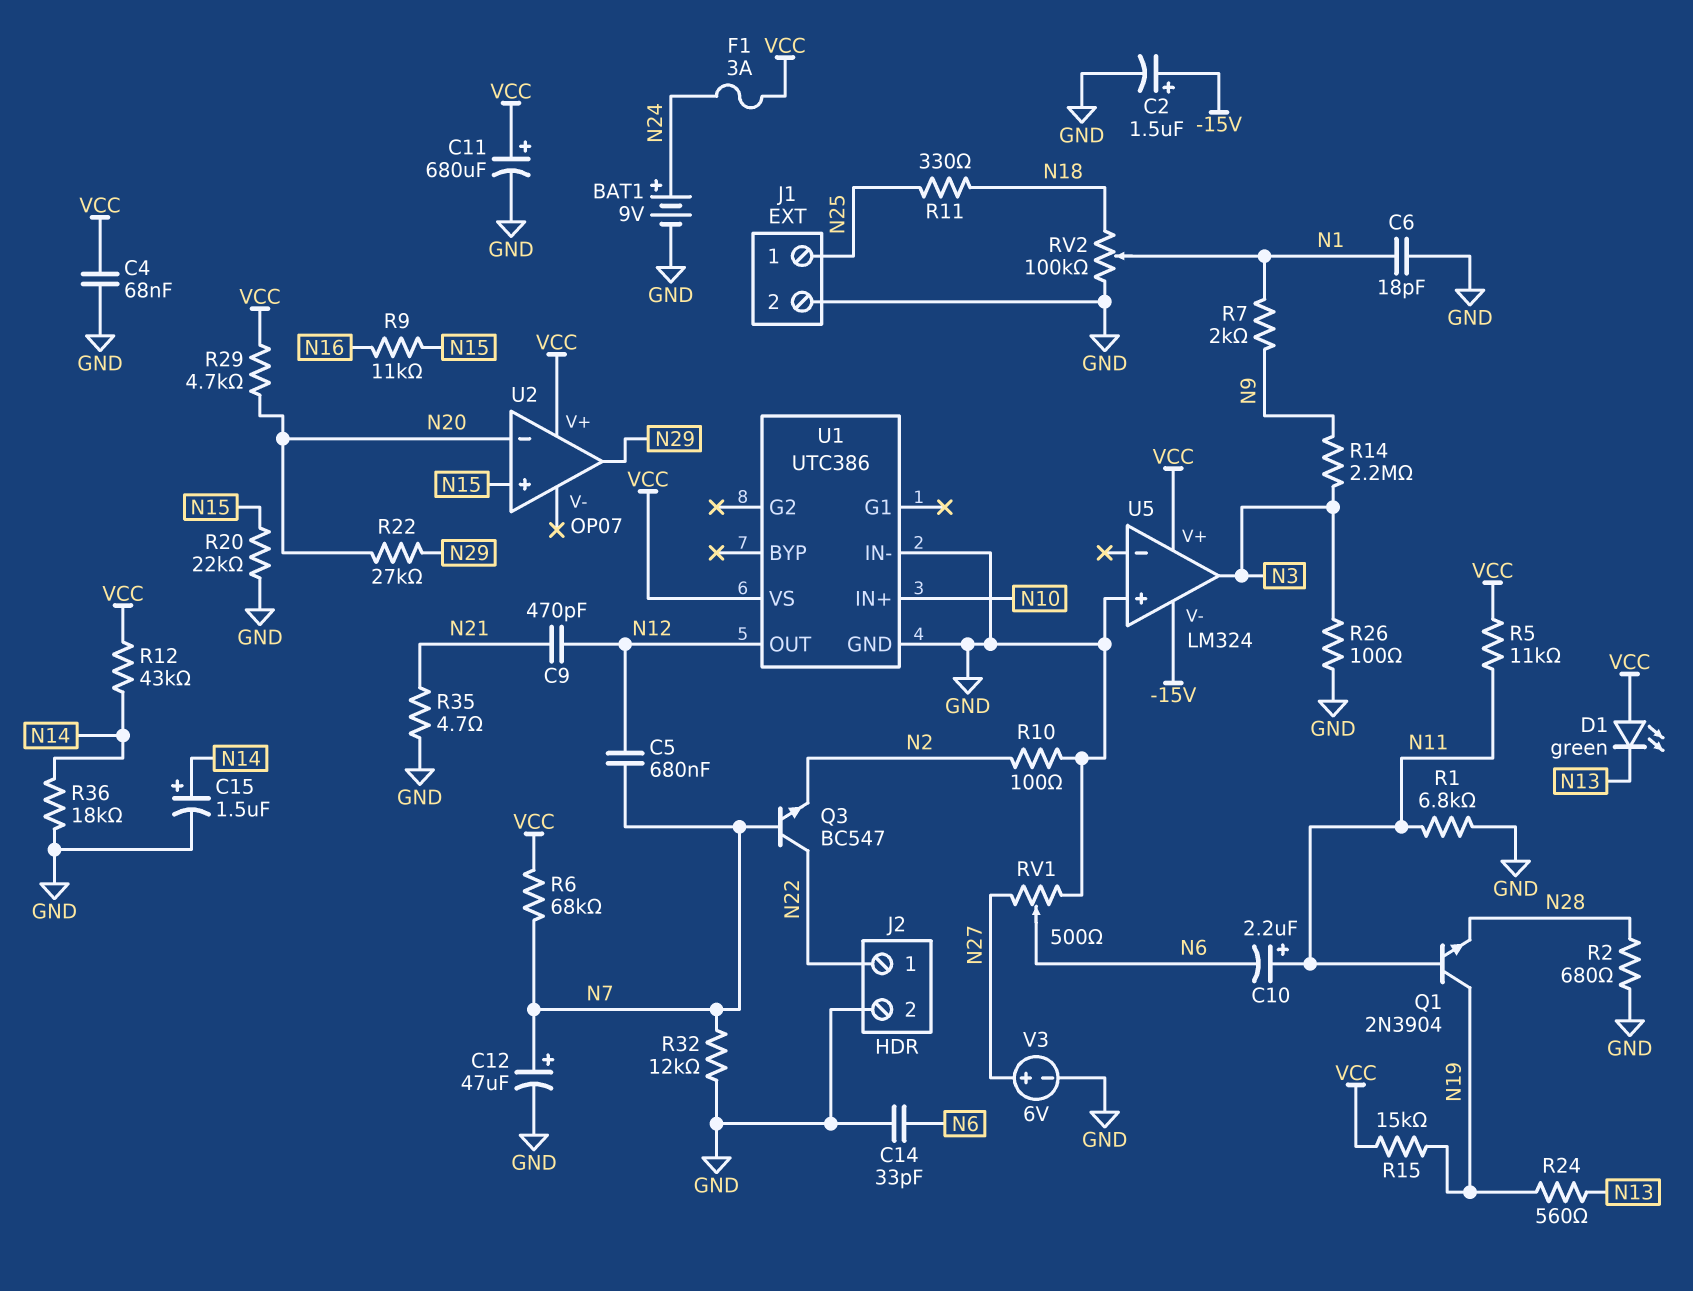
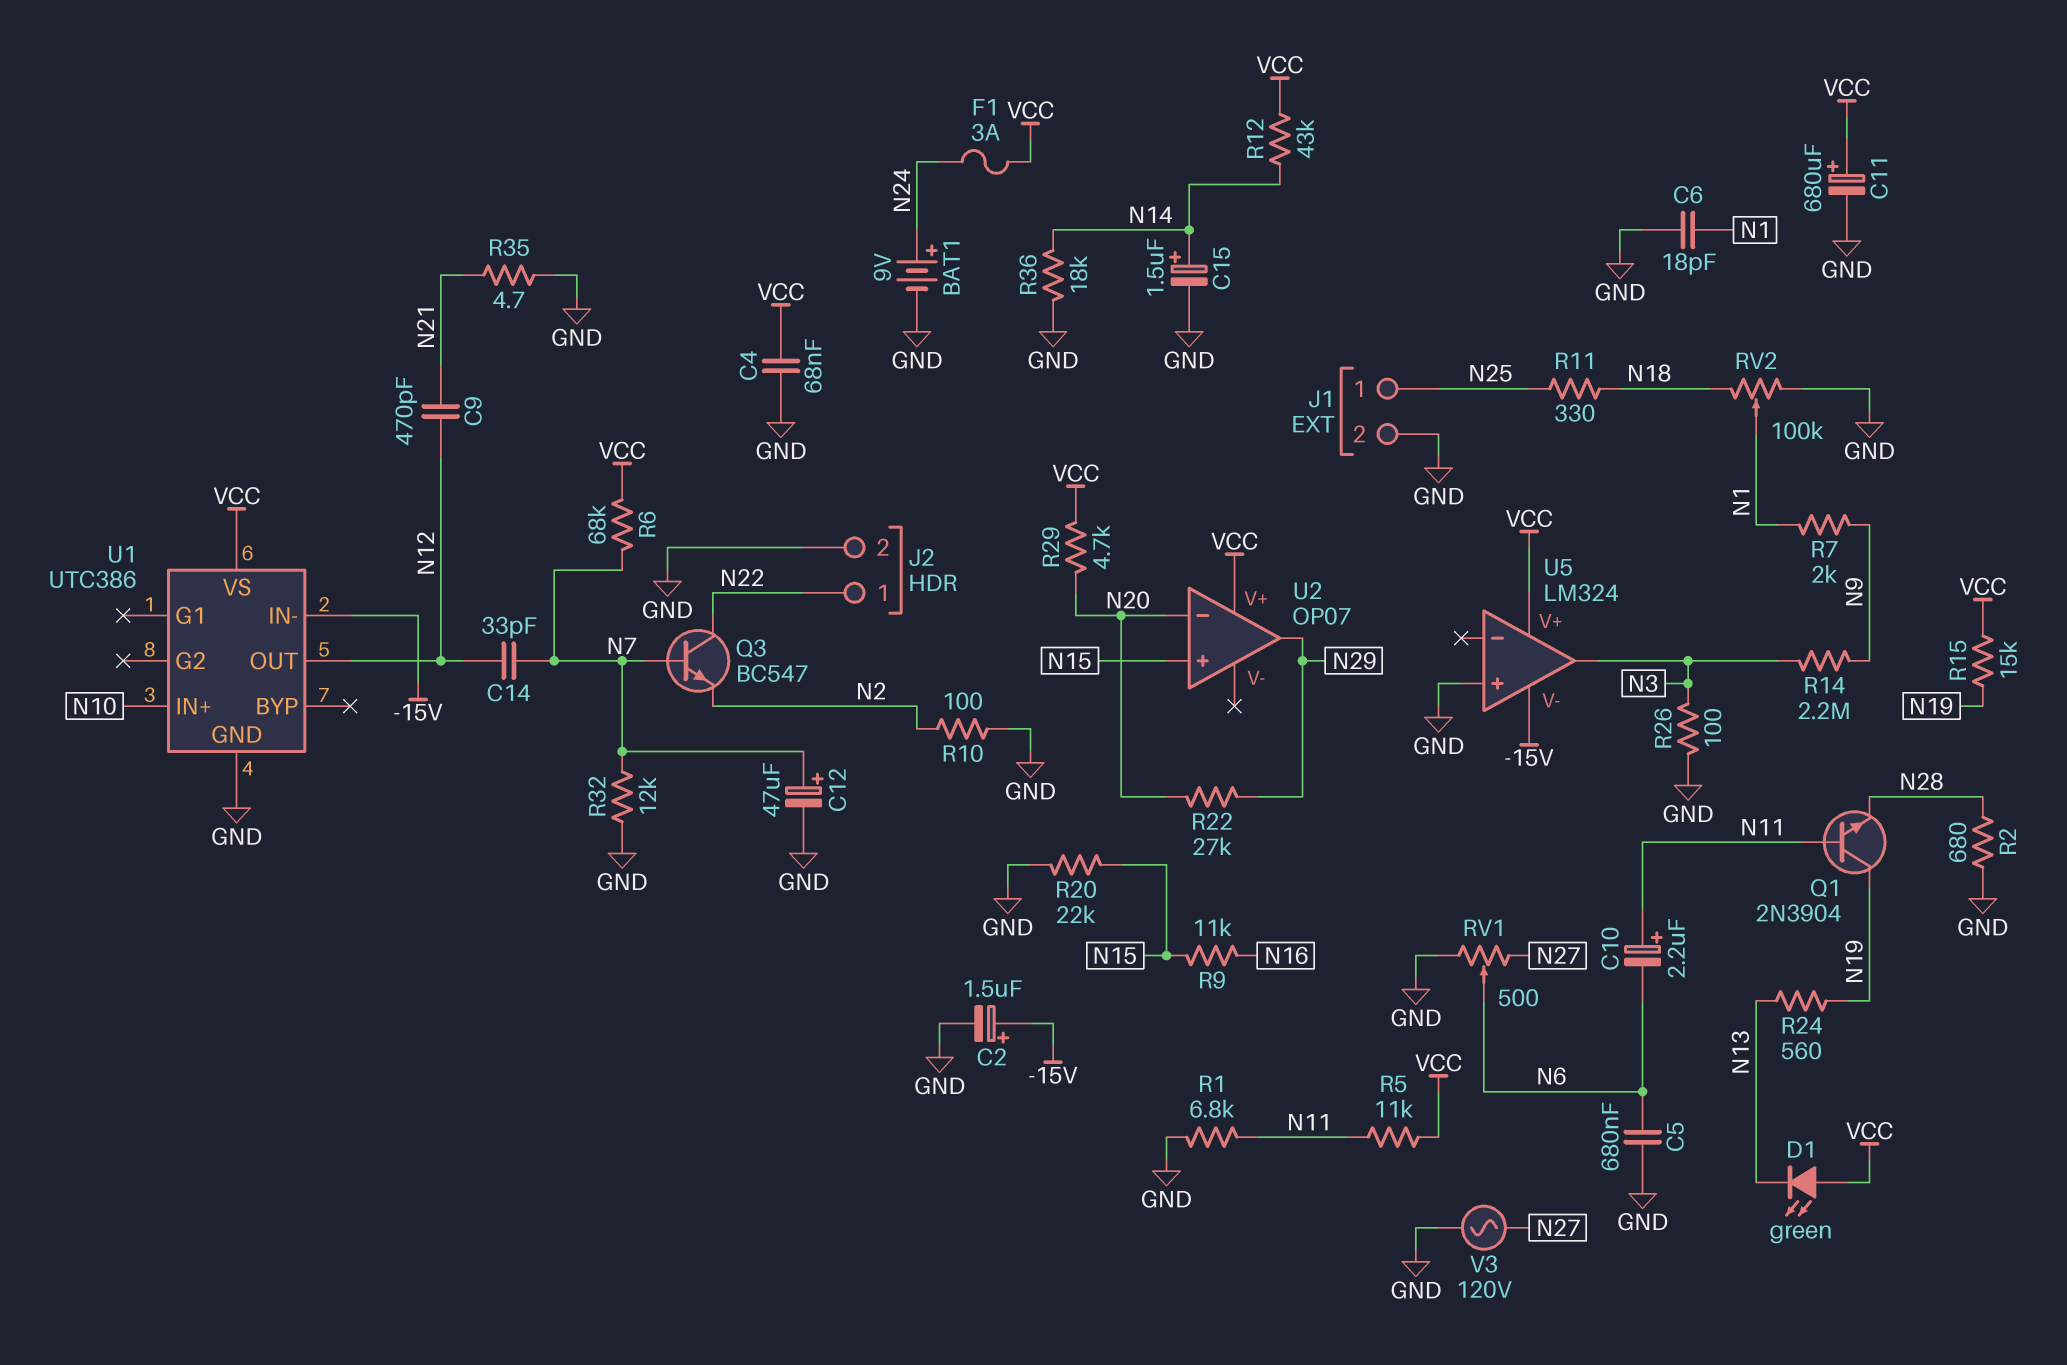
C5: 680nF (N7, N12) -> 680nF (GND, N6)
C14: 33pF (GND, N6) -> 33pF (N7, N12)
U1 pin IN-: GND -> -15V
V3: 6V (plus N27, minus GND) -> AC 120V (GND, N27)

